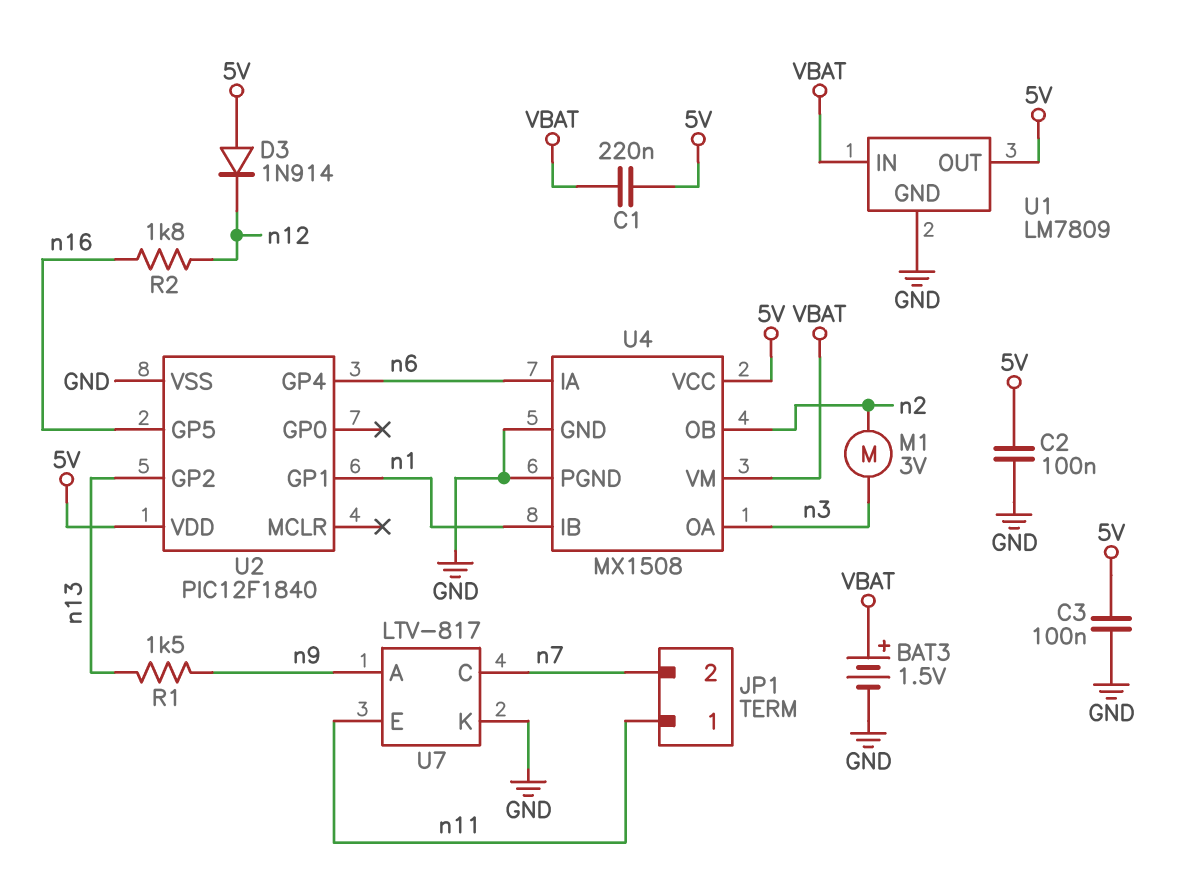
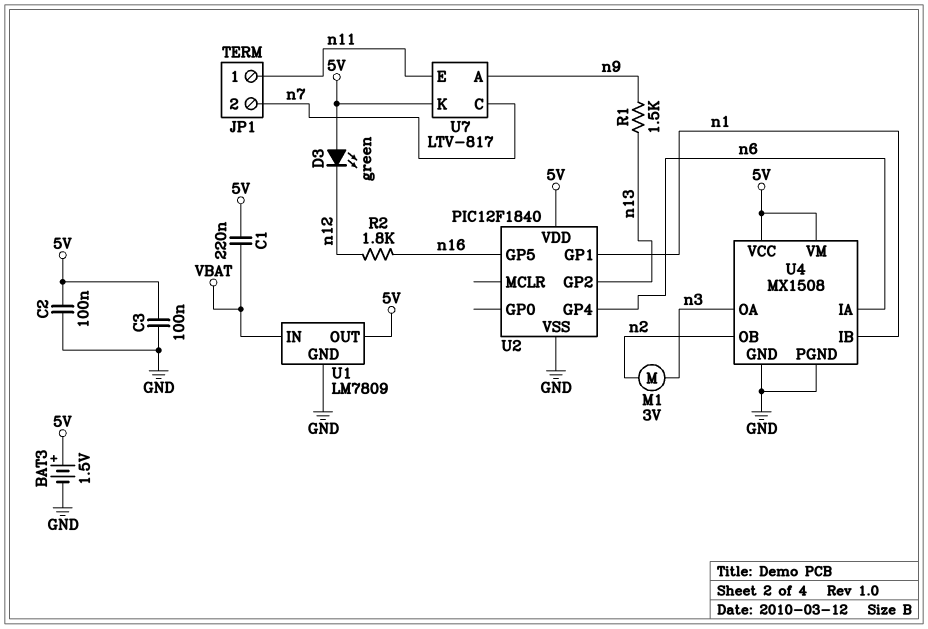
BAT3: 1.5V (plus VBAT, minus GND) -> 1.5V (plus 5V, minus GND)
D3: diode 1N914 (A 5V, K n12) -> LED green (A 5V, K n12)
U4 pin VM: VBAT -> 5V
U7 pin K: GND -> 5V

